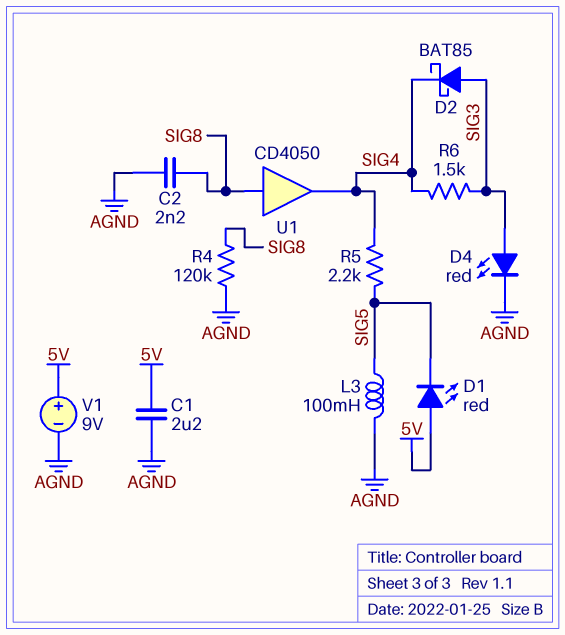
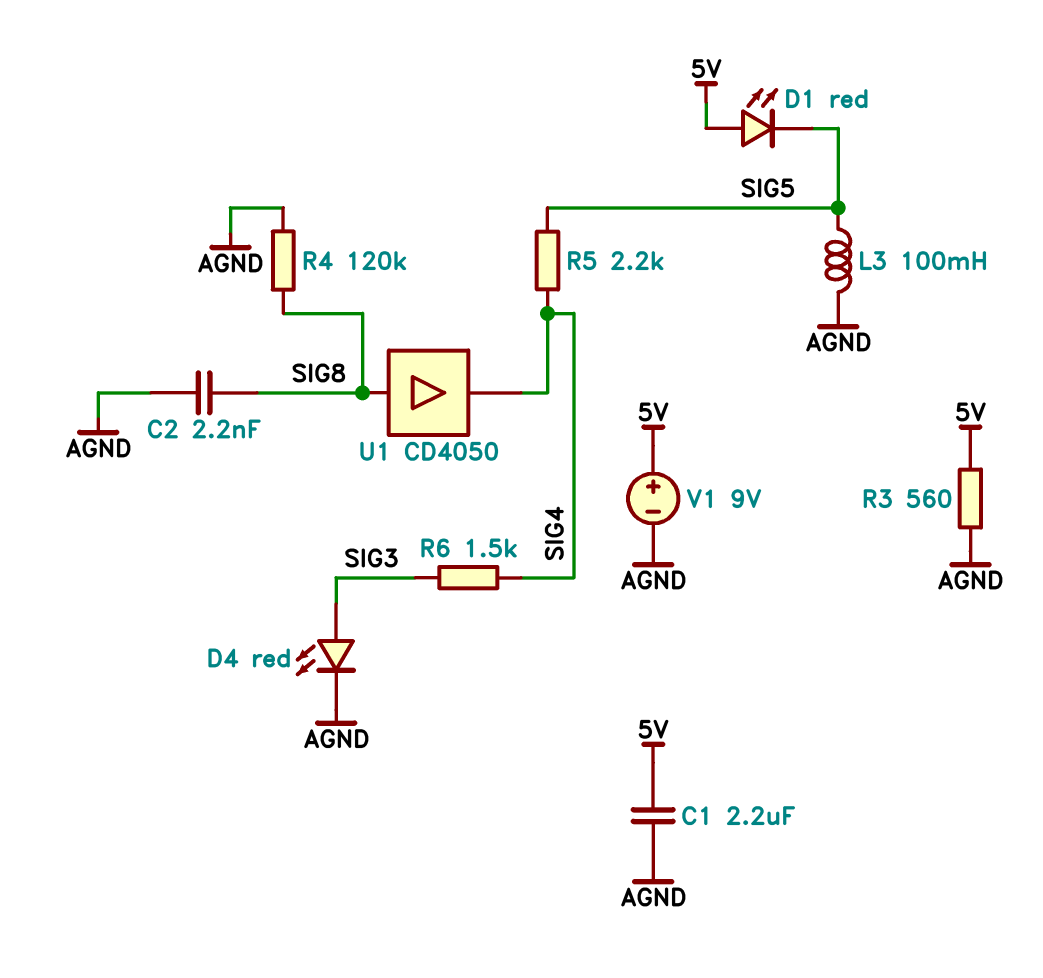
D2: schottky BAT85 (A SIG3, K SIG4) -> none
R3: none -> 560 (5V, AGND)

